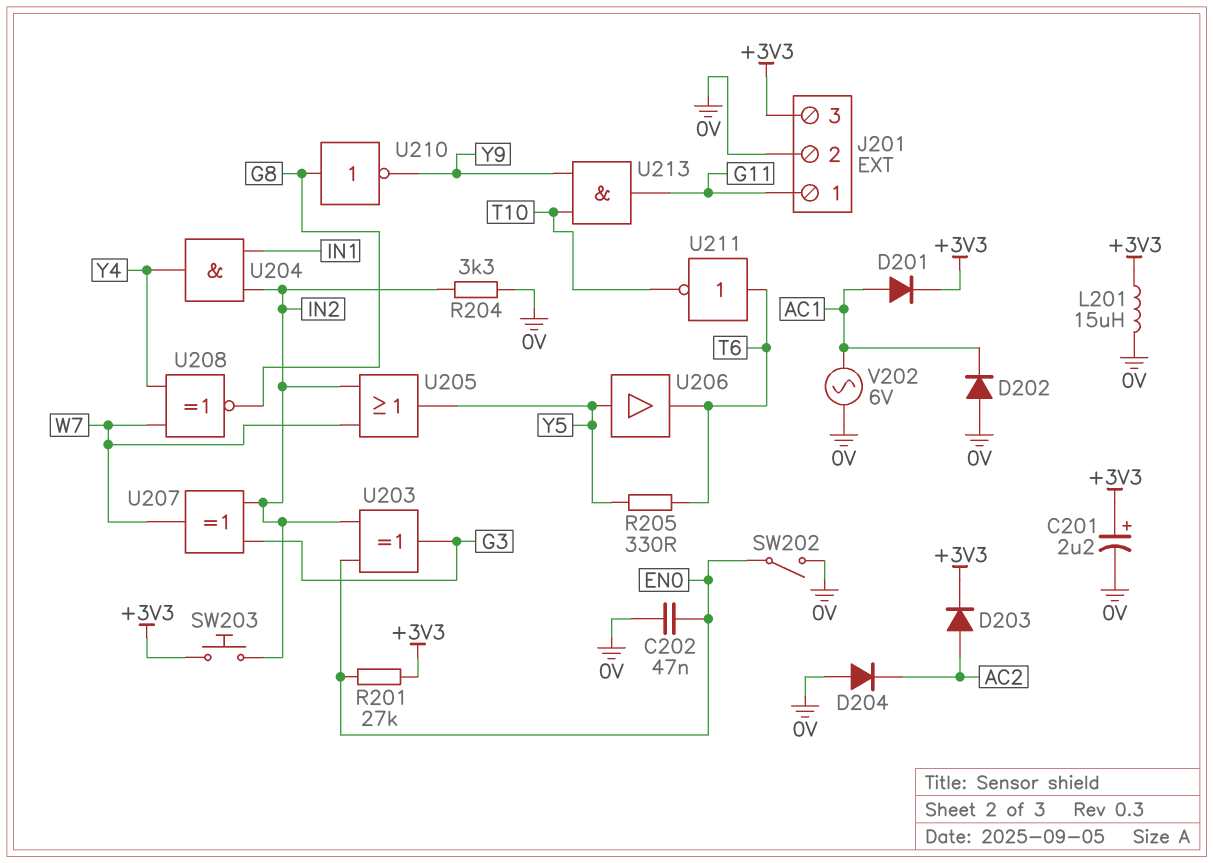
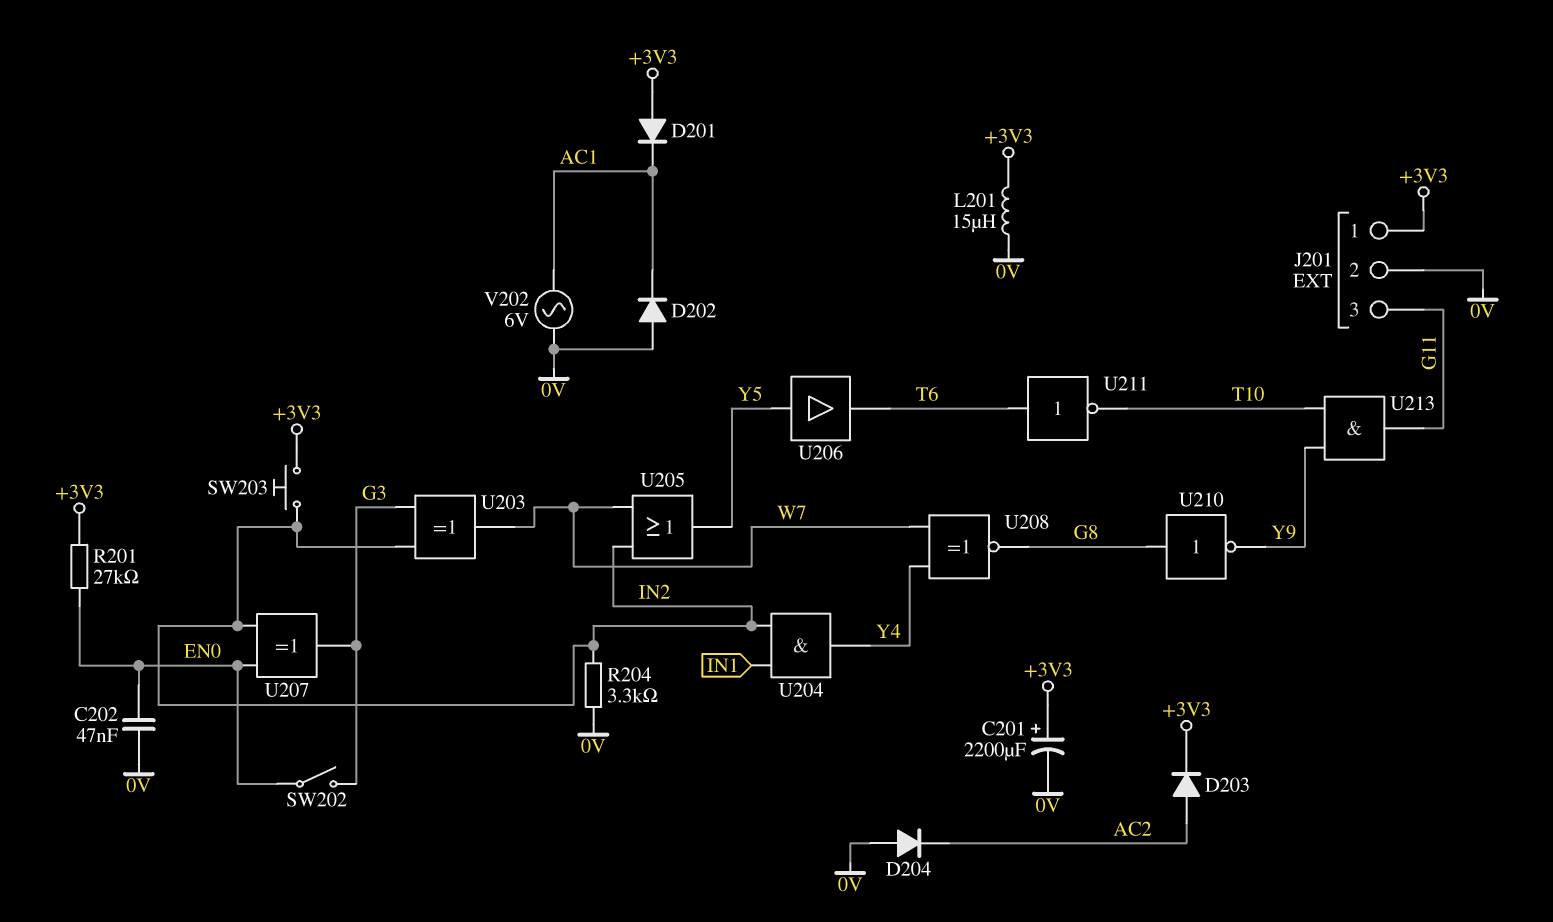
C201: 2.2uF (plus +3V3, minus 0V) -> 2200uF (plus +3V3, minus 0V)
D201: diode (A AC1, K +3V3) -> diode (A +3V3, K AC1)
J201 pin 1: G11 -> +3V3
J201 pin 3: +3V3 -> G11
R205: 330 (T6, Y5) -> none
SW202: switch (0V, EN0) -> switch (EN0, G3)
U203: XOR (in EN0, in IN2, out G3) -> XOR (in G3, in IN2, out W7)
U207: XOR (in G3, in IN2, out W7) -> XOR (in EN0, in IN2, out G3)

